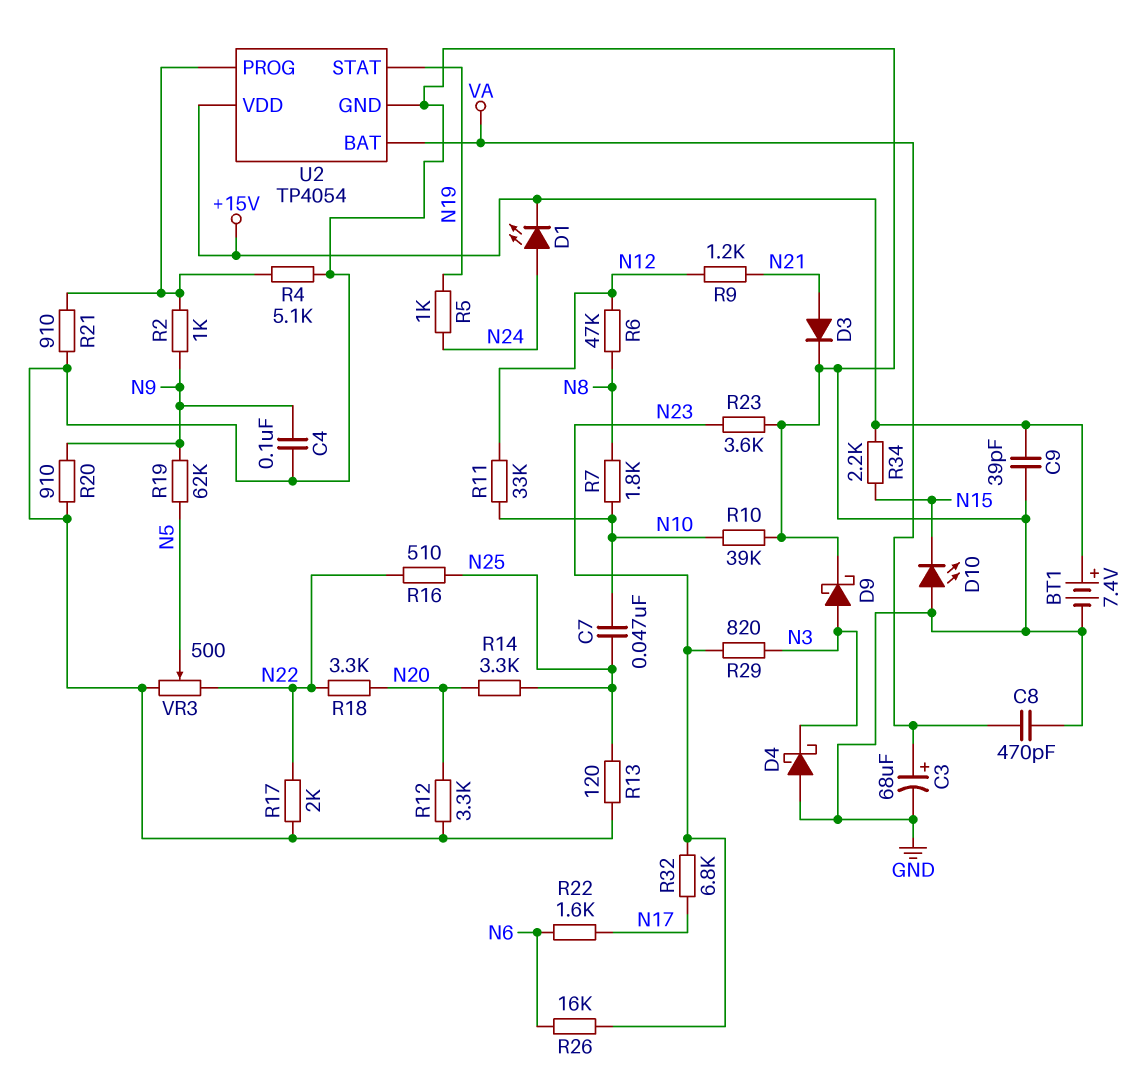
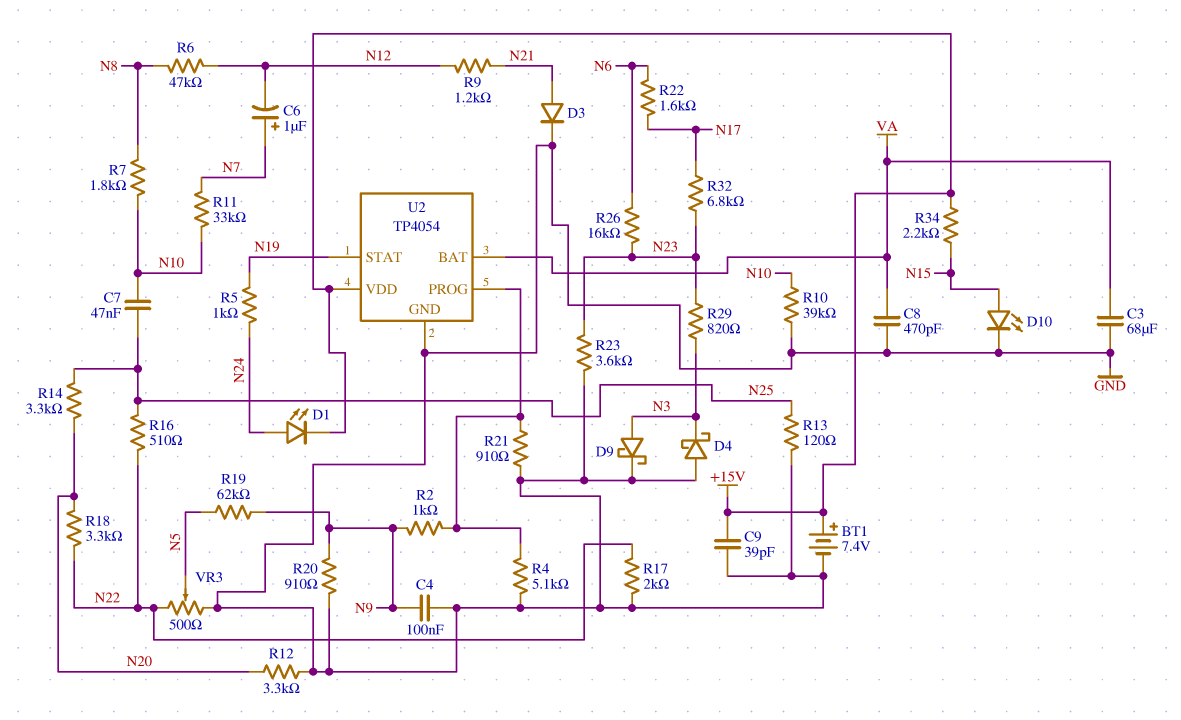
C3: 68uF (plus VA, minus GND) -> 68uF (GND, VA)
C6: none -> 1uF (plus N7, minus N12)
D10: LED (A GND, K N15) -> LED (A N15, K GND)
R11: 33k (N10, N12) -> 33k (N7, N10)

